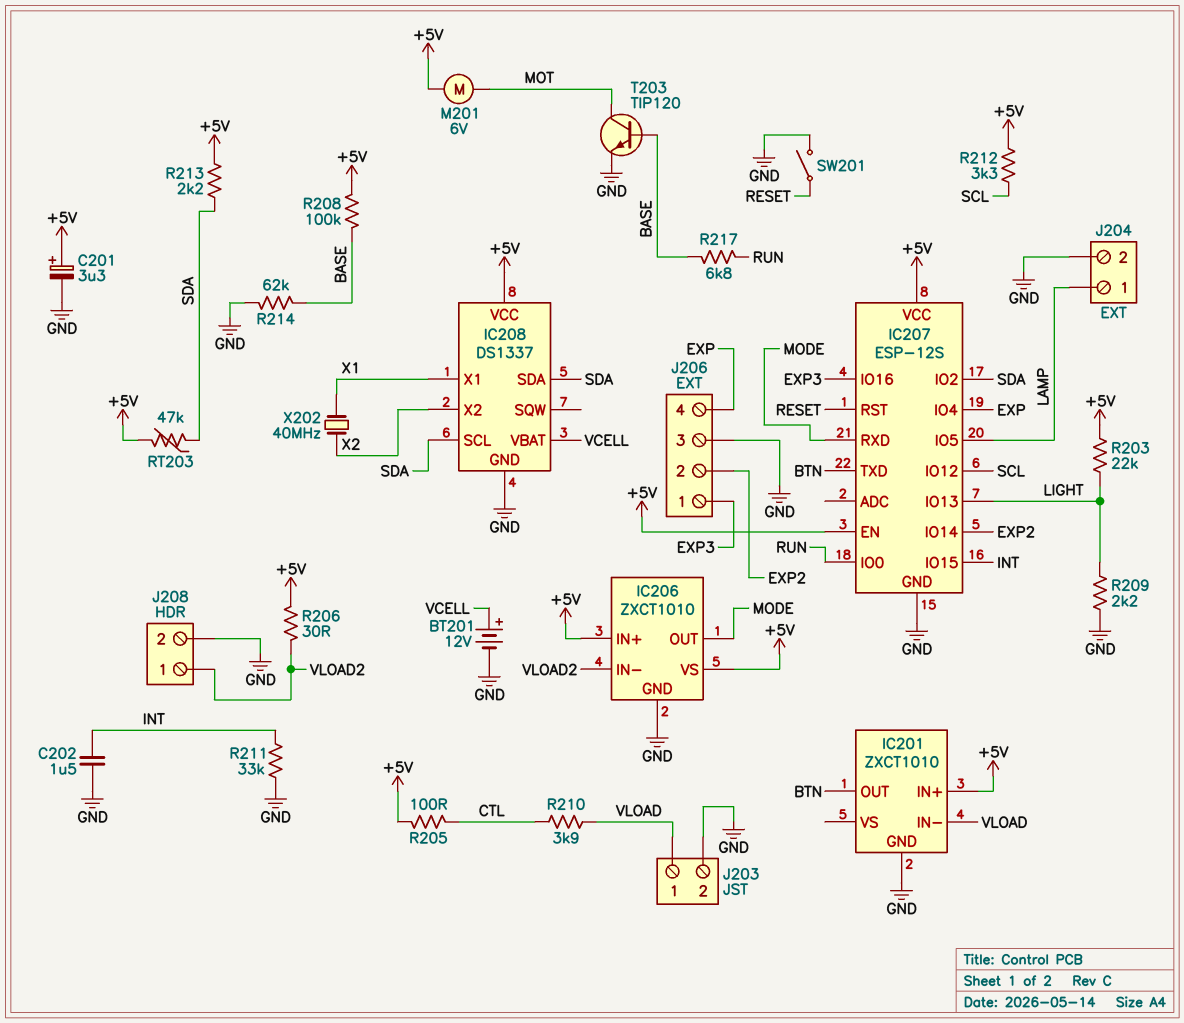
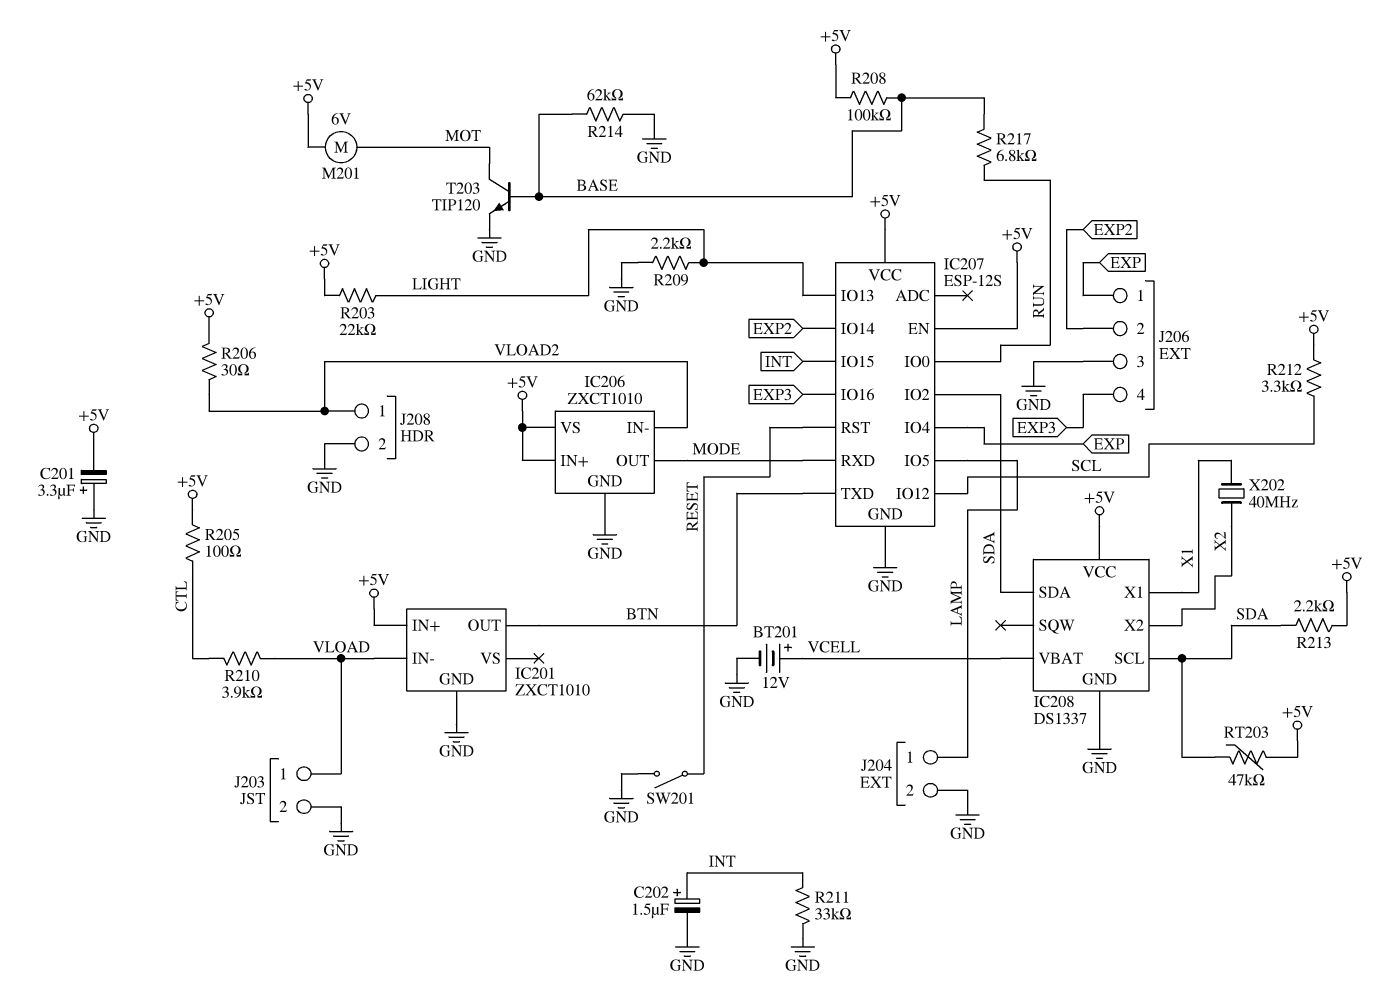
C201: 3.3uF (plus +5V, minus GND) -> 3.3uF (plus GND, minus +5V)
C202: 1.5uF (GND, INT) -> 1.5uF (plus INT, minus GND)
J206 pin 1: EXP3 -> EXP
J206 pin 4: EXP -> EXP3

